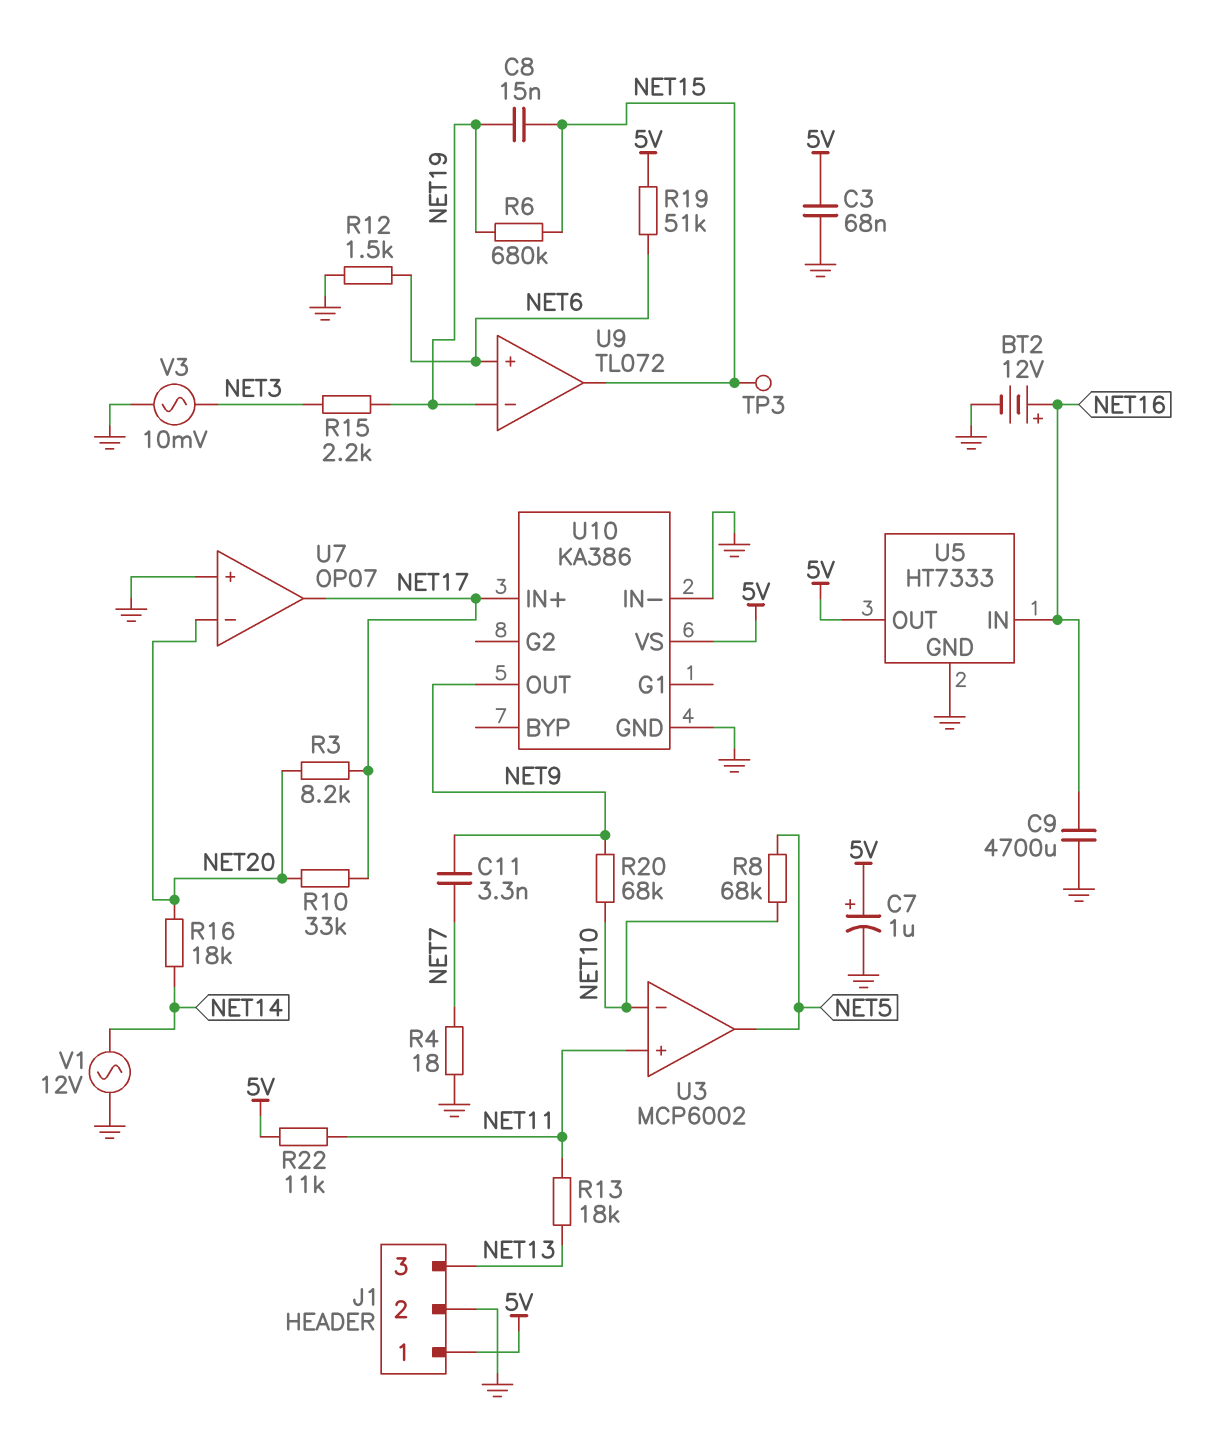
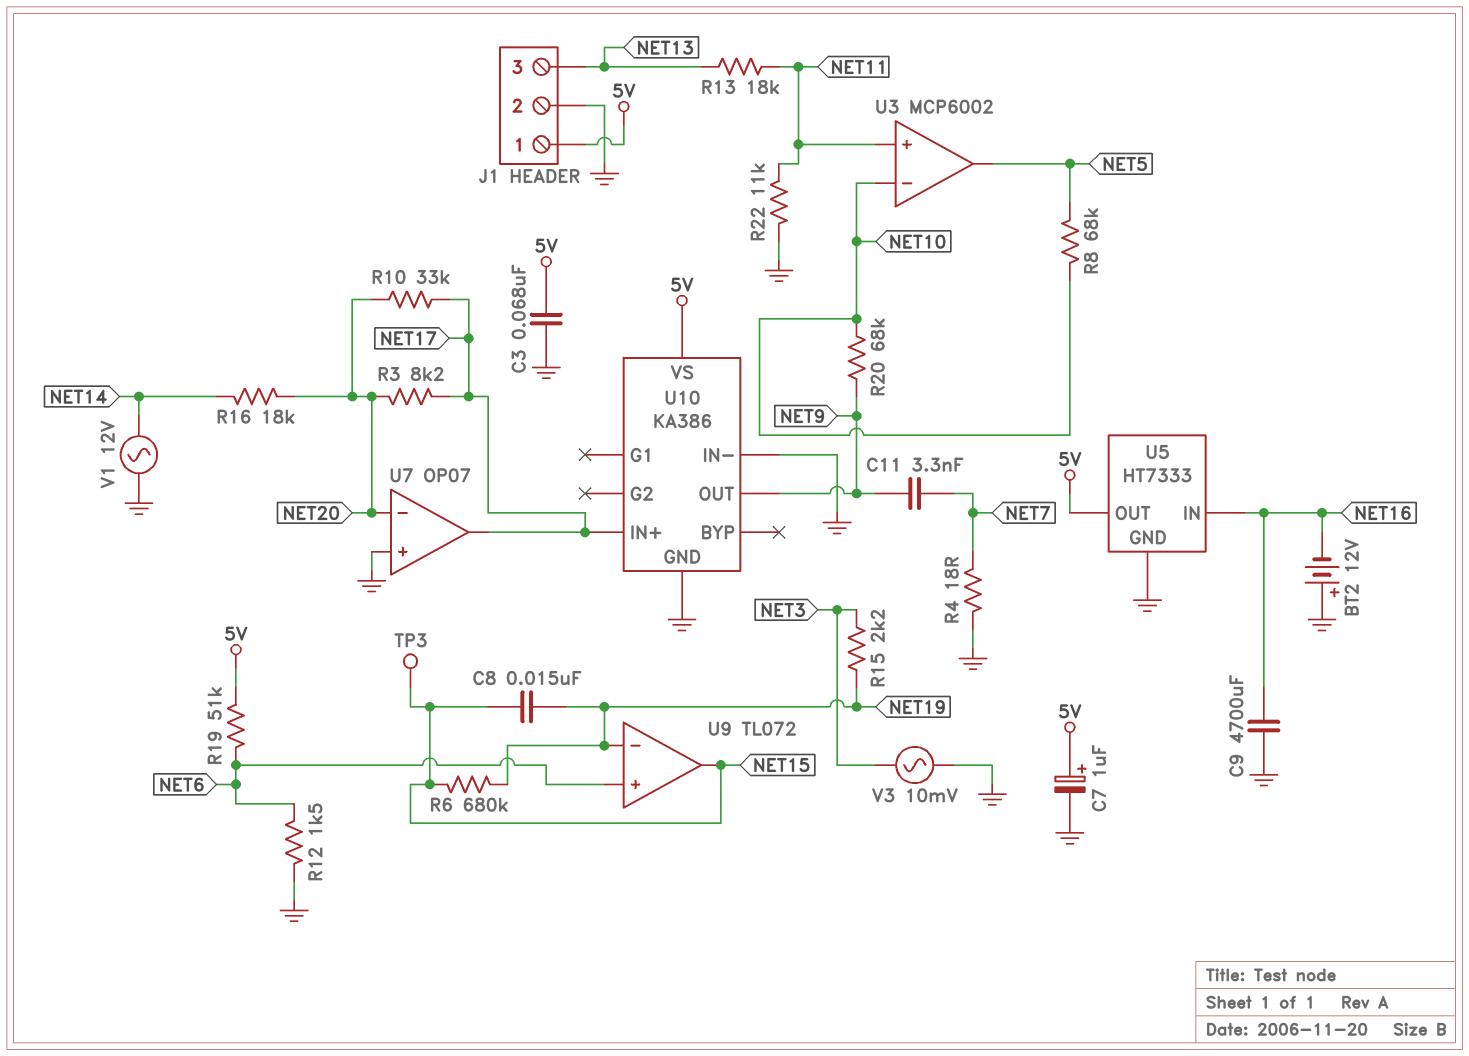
BT2: 12V (plus NET16, minus GND) -> 12V (plus GND, minus NET16)
R22: 11k (5V, NET11) -> 11k (GND, NET11)

